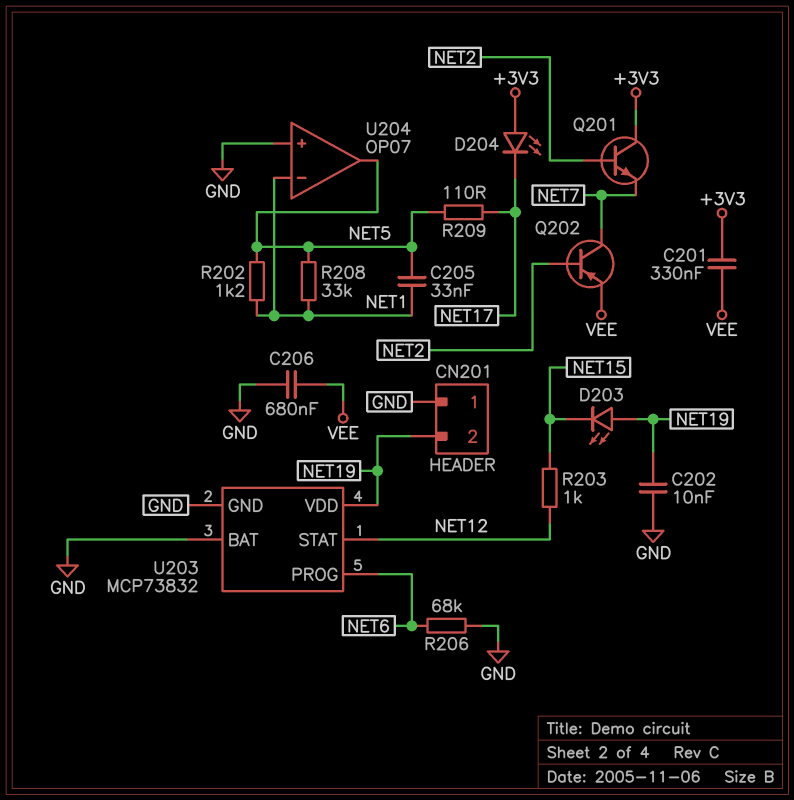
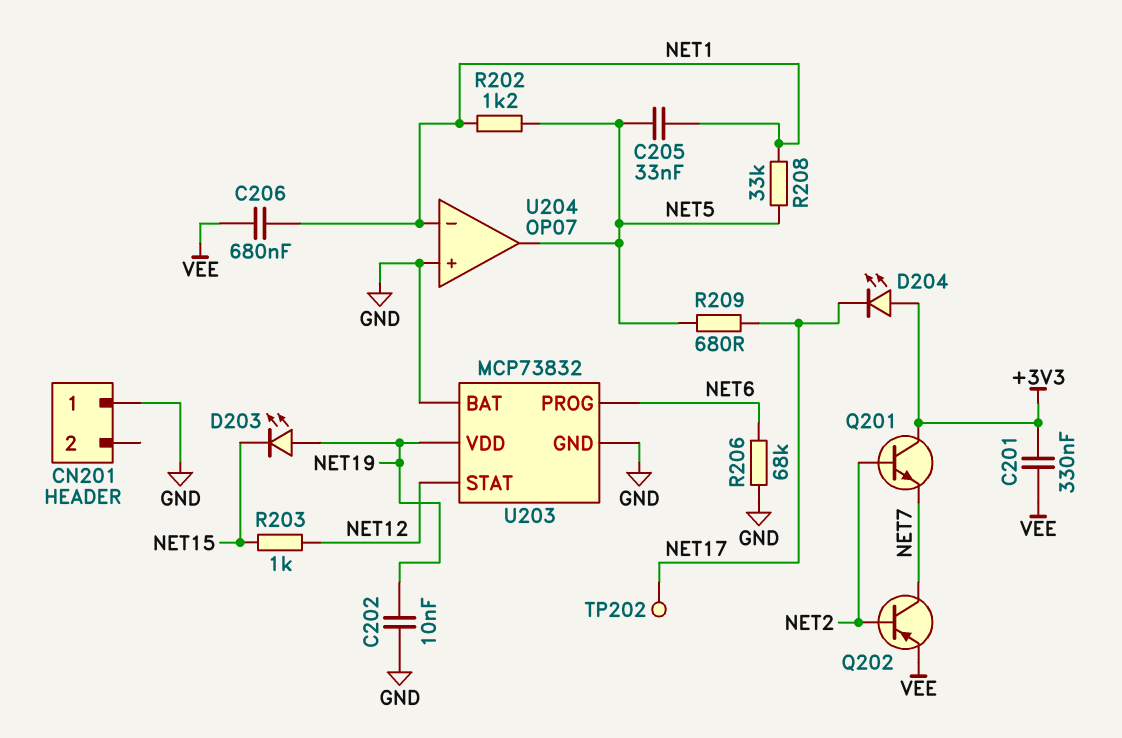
C206: 680nF (GND, VEE) -> 680nF (NET1, VEE)
CN201 pin 2: NET19 -> none
R209: 110 (NET5, NET17) -> 680 (NET5, NET17)
TP202: none -> test point (NET17)

